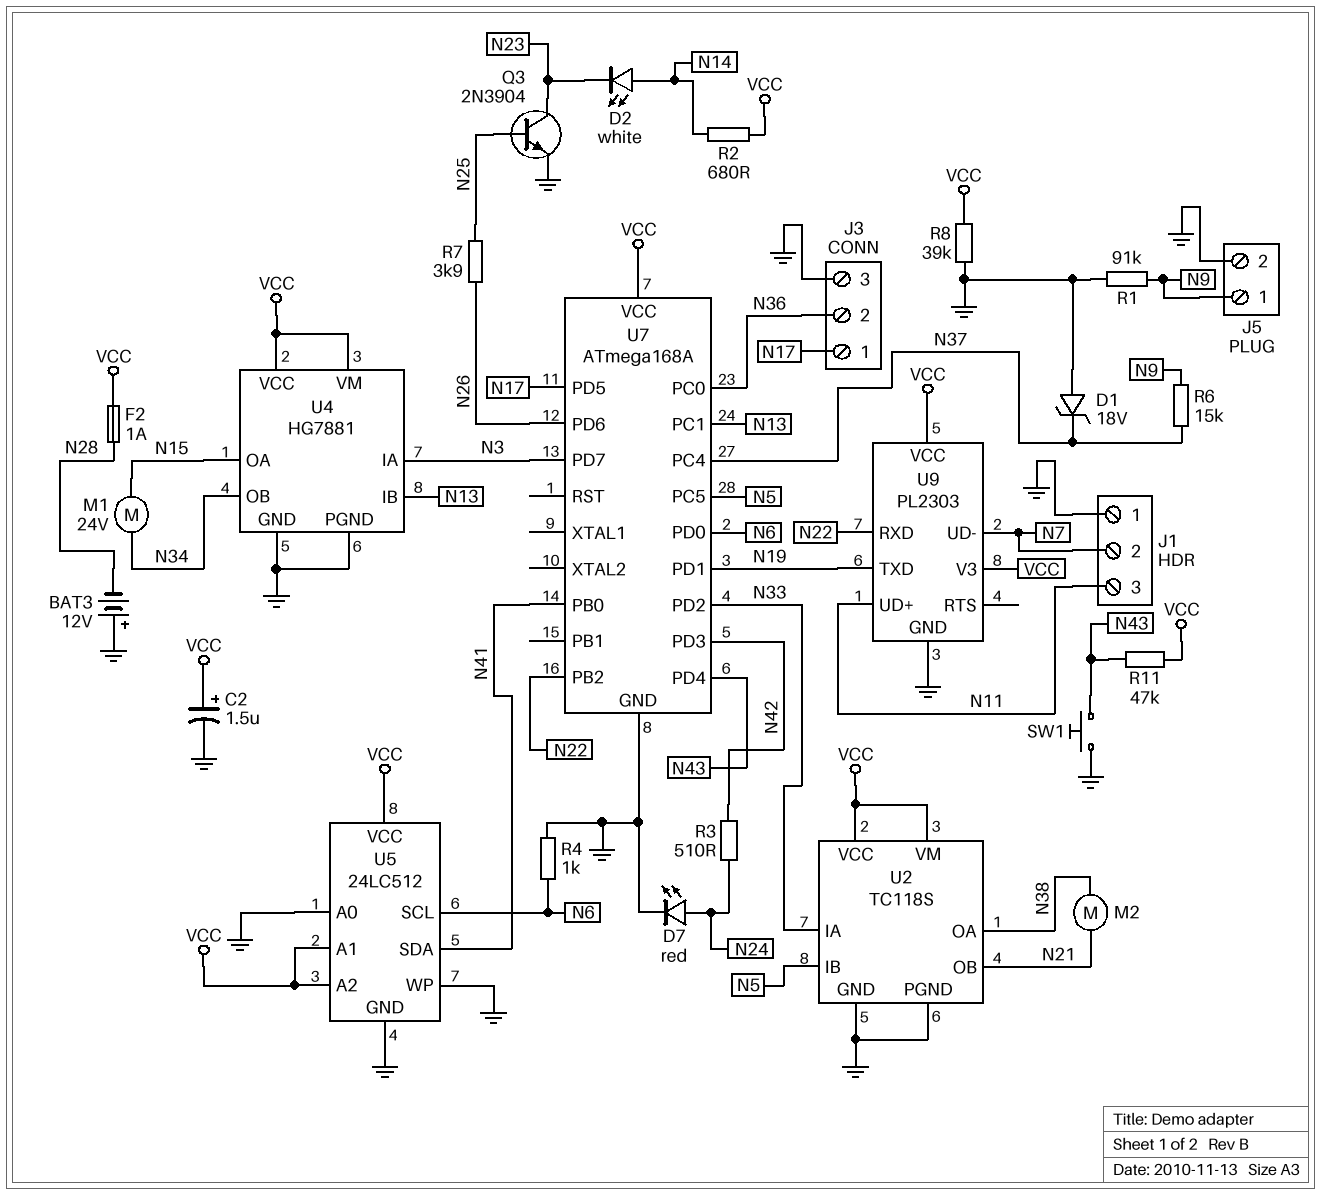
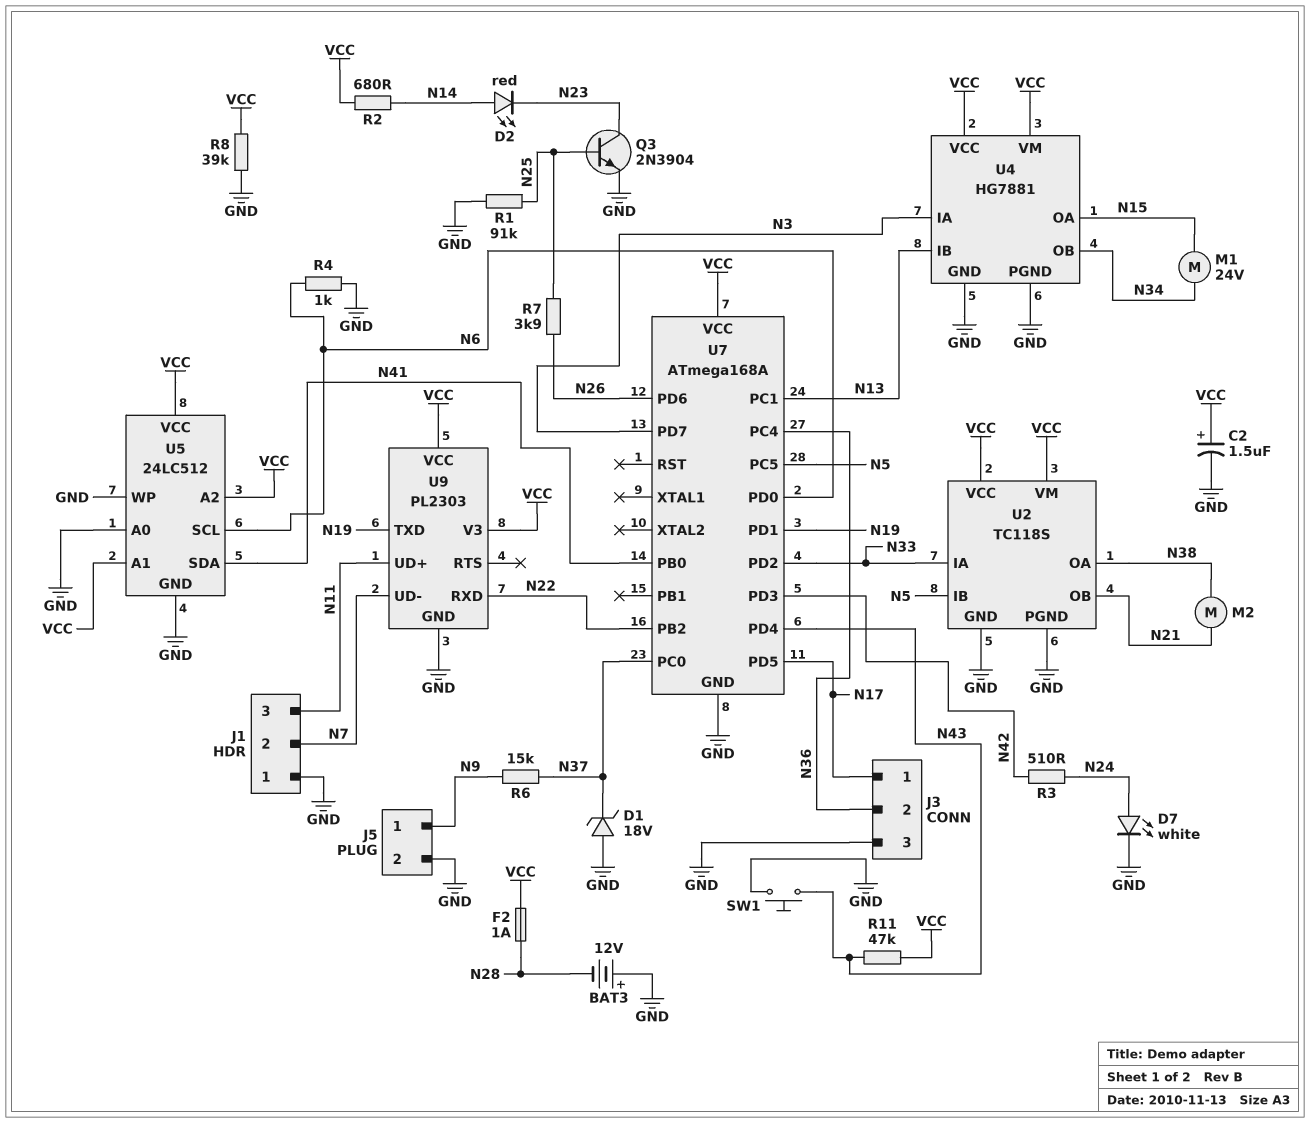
D2: LED white (A N14, K N23) -> LED red (A N14, K N23)
D7: LED red (A N24, K GND) -> LED white (A N24, K GND)
R1: 91k (GND, N9) -> 91k (GND, N25)
U7 pin PC0: N36 -> N37
U7 pin PC4: N37 -> N36

